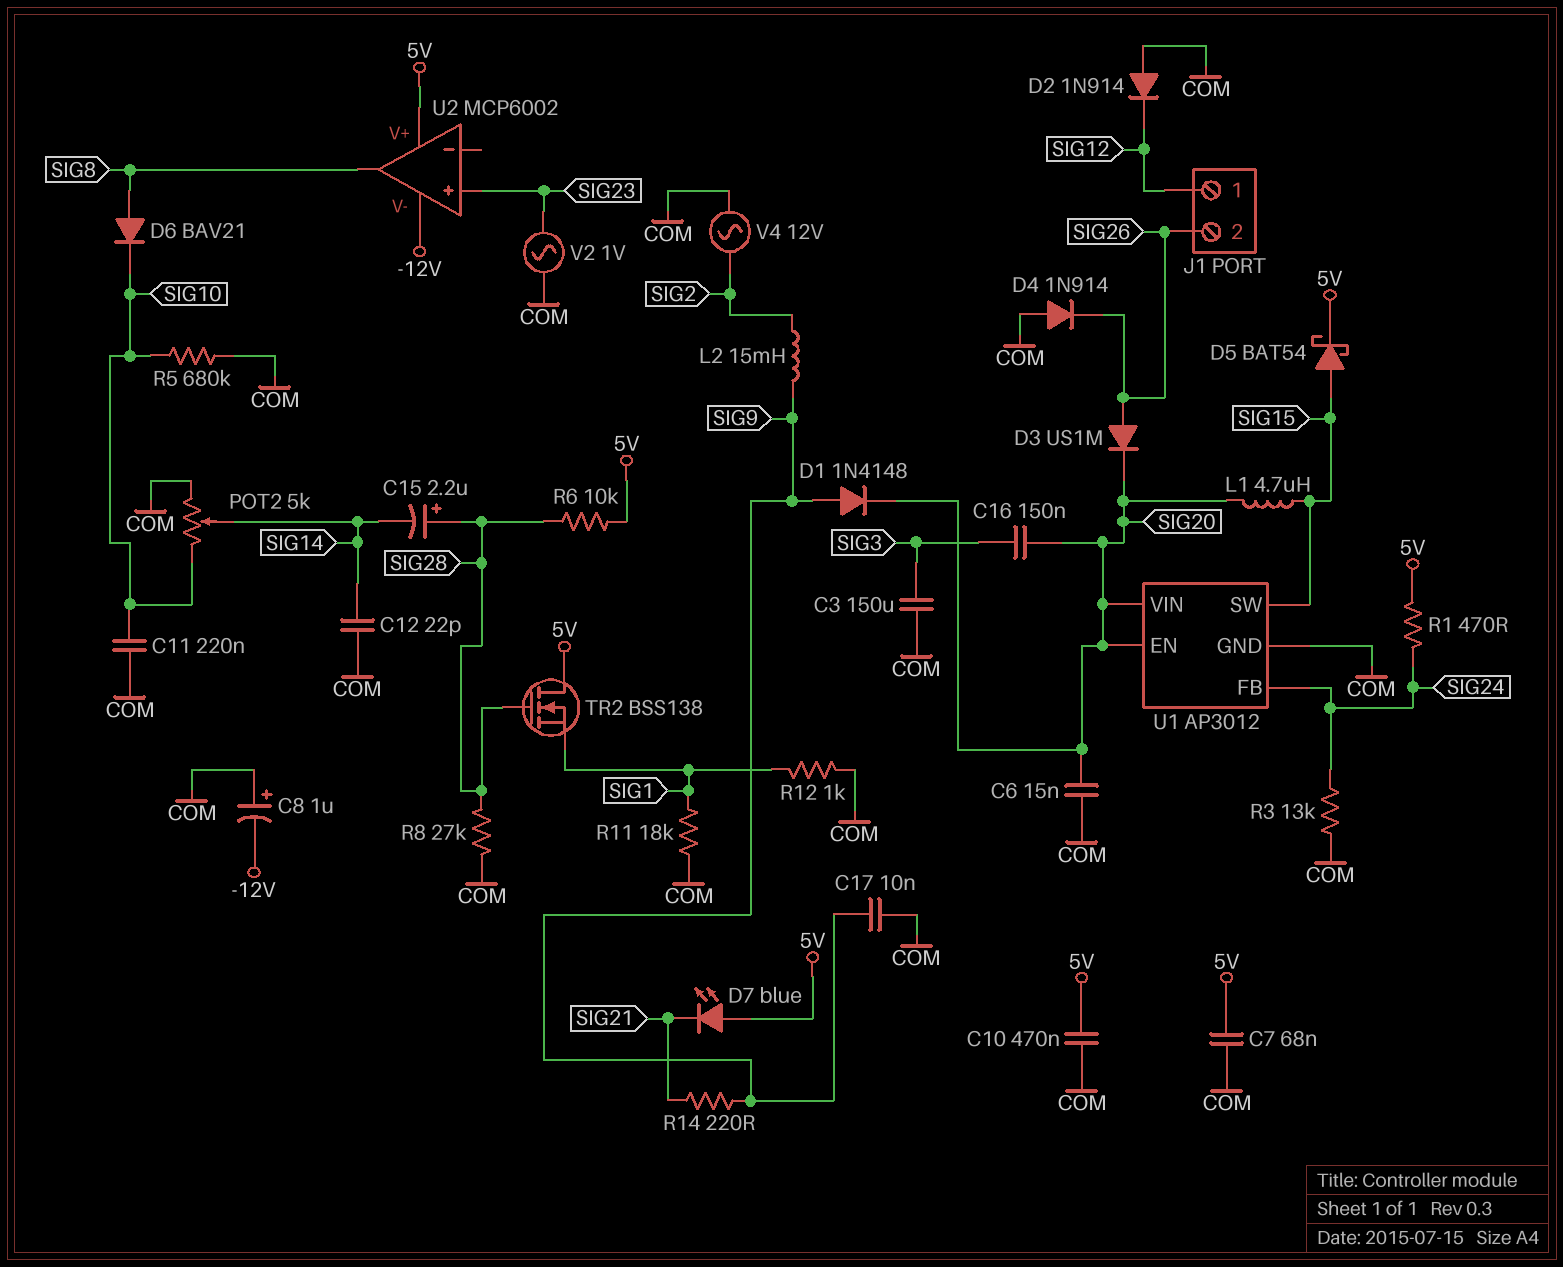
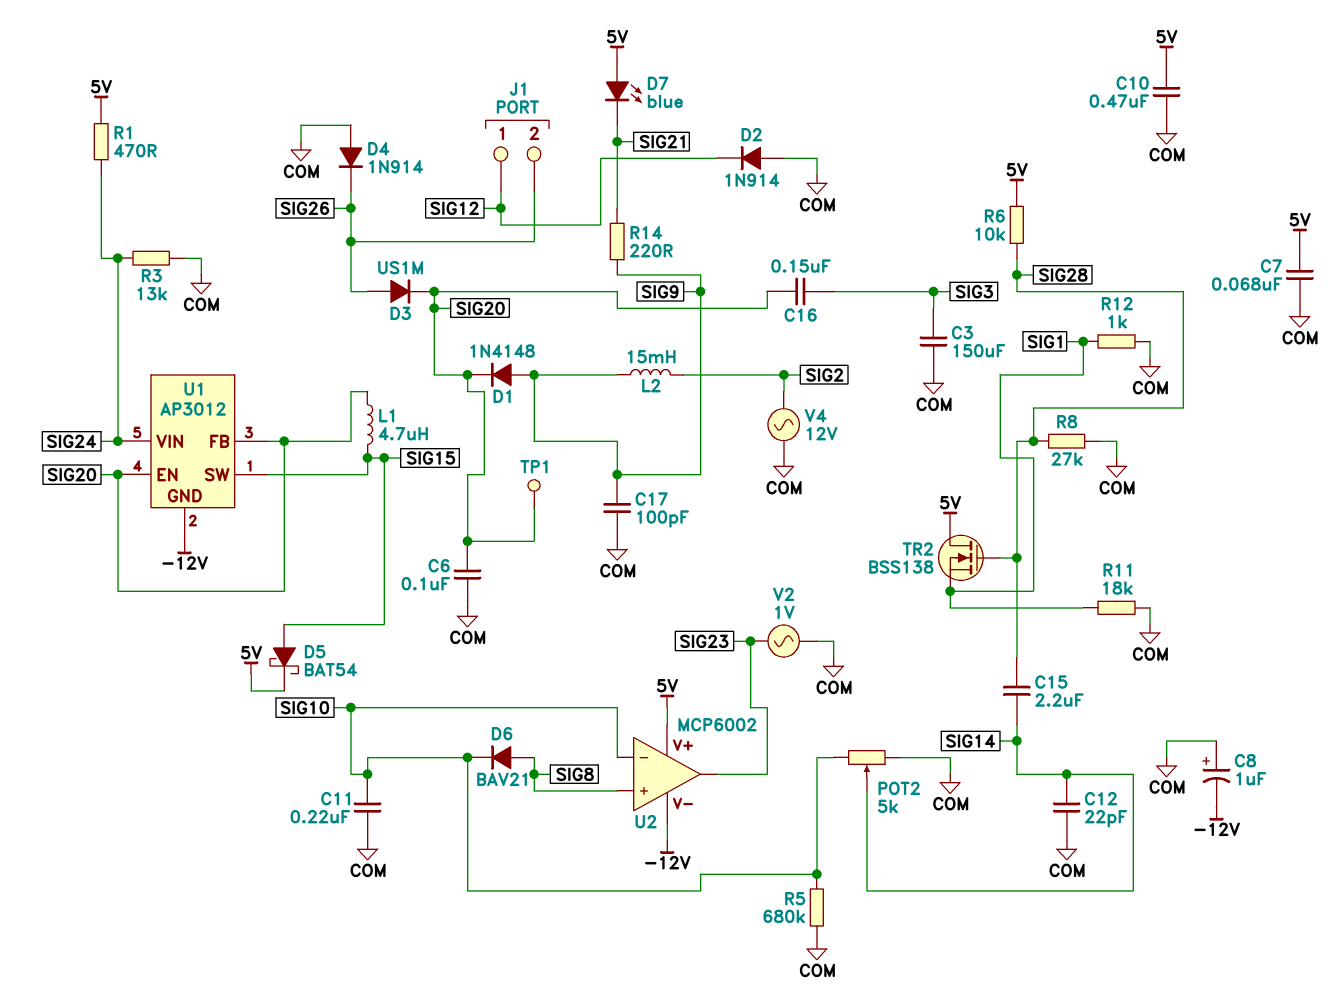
C6: 15nF (COM, SIG20) -> 100nF (COM, SIG20)
C15: 2.2uF (plus SIG28, minus SIG14) -> 2.2uF (SIG14, SIG28)
C17: 10nF (COM, SIG9) -> 100pF (COM, SIG9)
TP1: none -> test point (SIG20)
U1 pin FB: SIG24 -> SIG20
U1 pin GND: COM -> -12V
U1 pin VIN: SIG20 -> SIG24
U2 pin in+: SIG23 -> SIG8
U2 pin in-: none -> SIG10
U2 pin out: SIG8 -> SIG23

